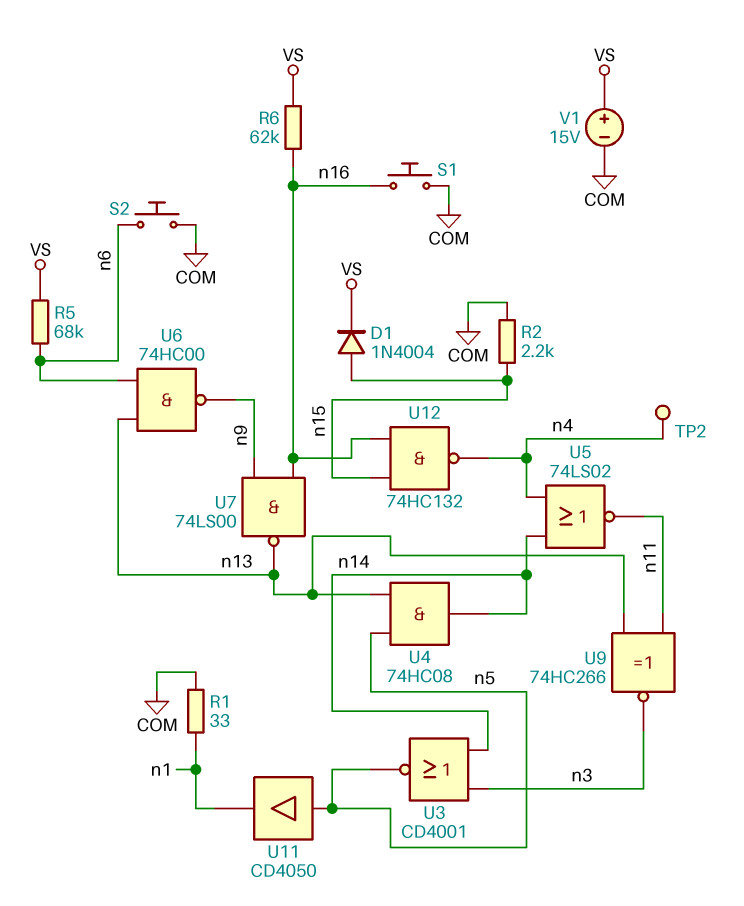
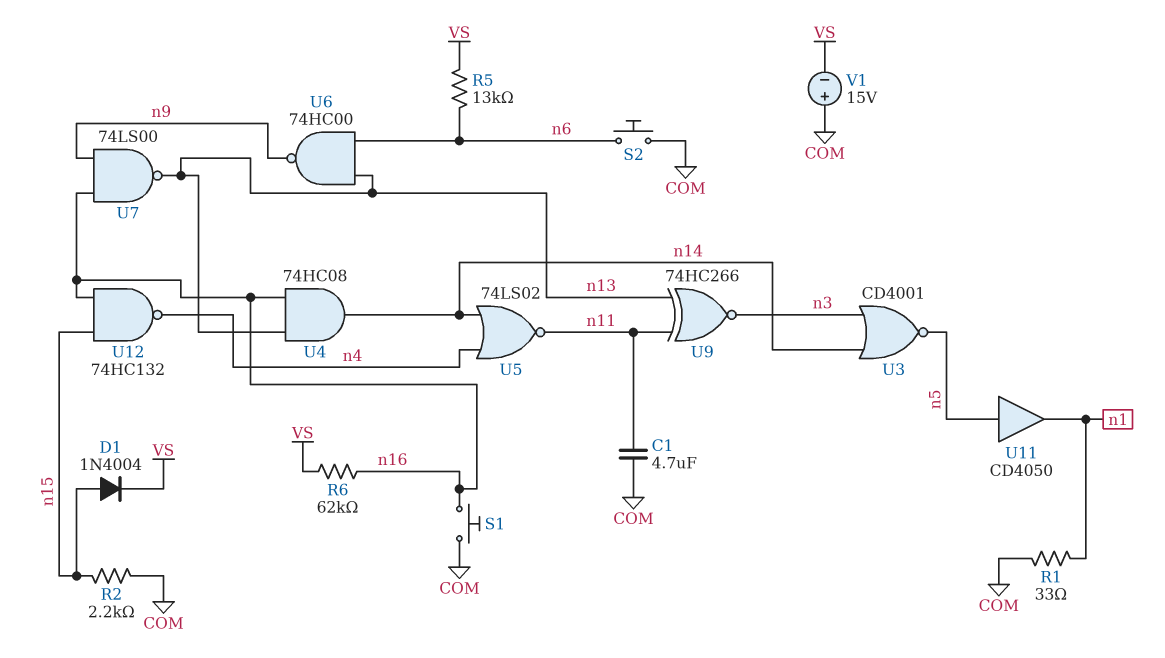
C1: none -> 4.7uF (COM, n11)
R5: 68k (VS, n6) -> 13k (VS, n6)
TP2: test point (n4) -> none
U4: AND 74HC08 (in n5, in n13, out n14) -> AND 74HC08 (in n13, in n16, out n14)
V1: 15V (plus VS, minus COM) -> 15V (plus COM, minus VS)

